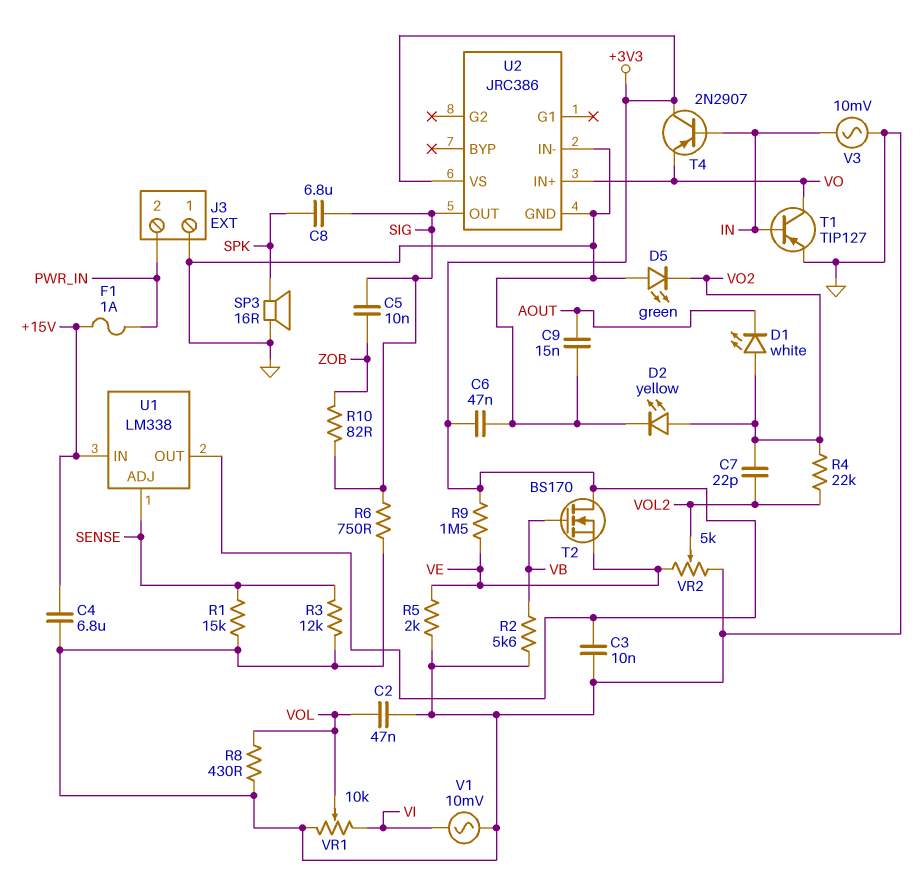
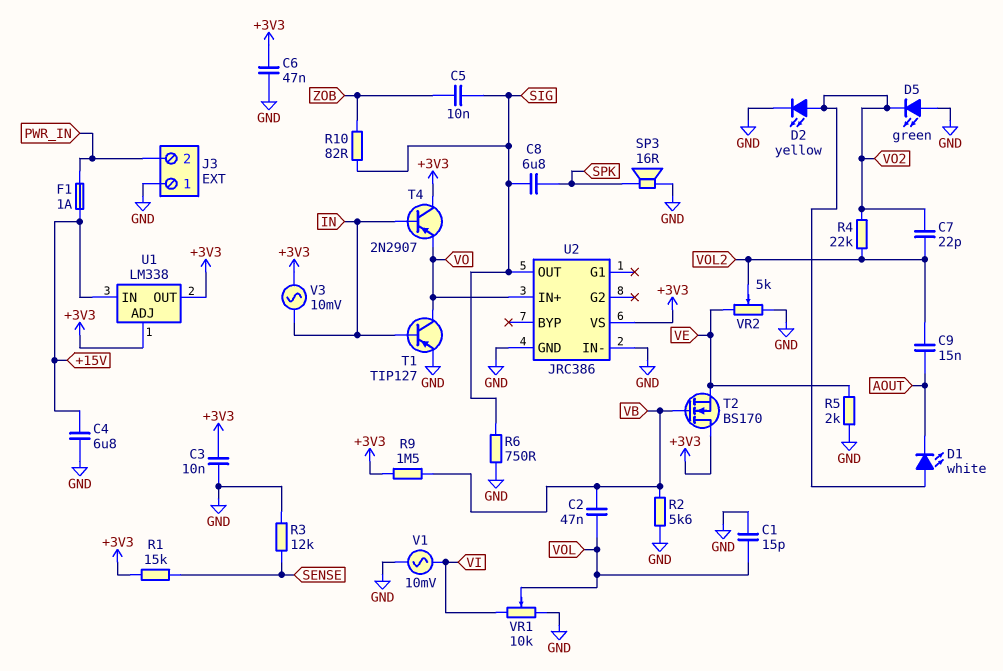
C1: none -> 15pF (GND, VOL)
C2: 47nF (GND, VOL) -> 47nF (VB, VOL)
C9: 15nF (AOUT, GND) -> 15nF (AOUT, VOL2)
R1: 15k (GND, SENSE) -> 15k (+3V3, SENSE)
R8: 430 (GND, VOL) -> none
R9: 1.5M (+3V3, VE) -> 1.5M (+3V3, VB)
U1 pin ADJ: SENSE -> +3V3
V3: AC 10mV (GND, IN) -> AC 10mV (+3V3, IN)

